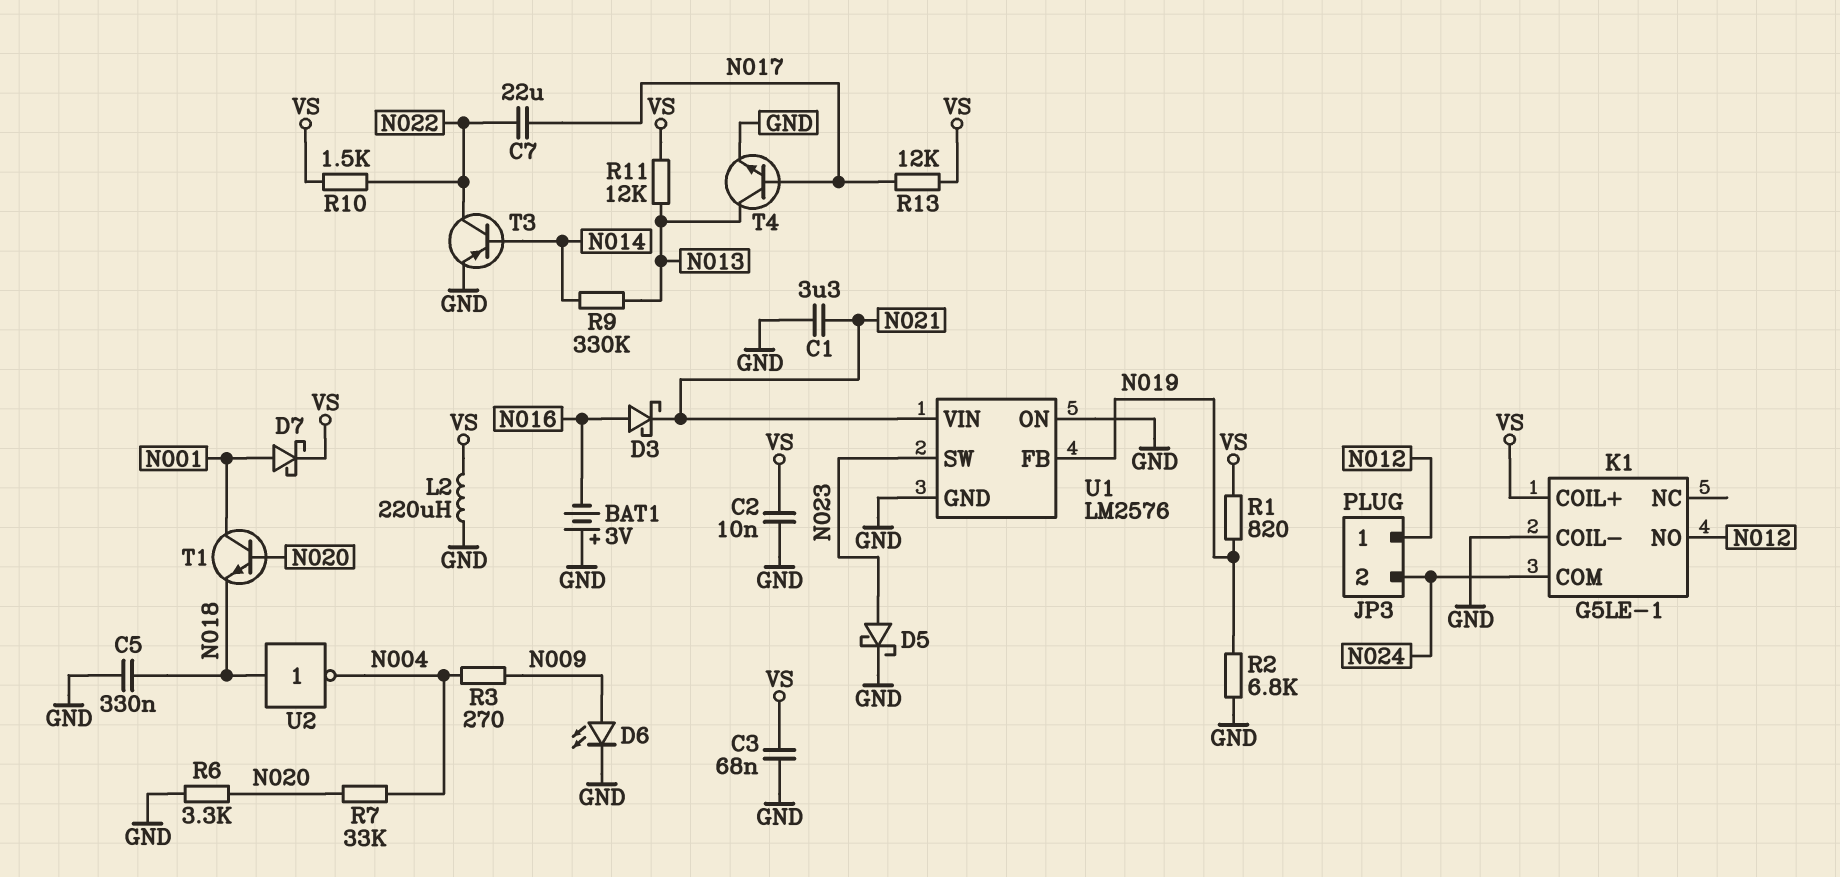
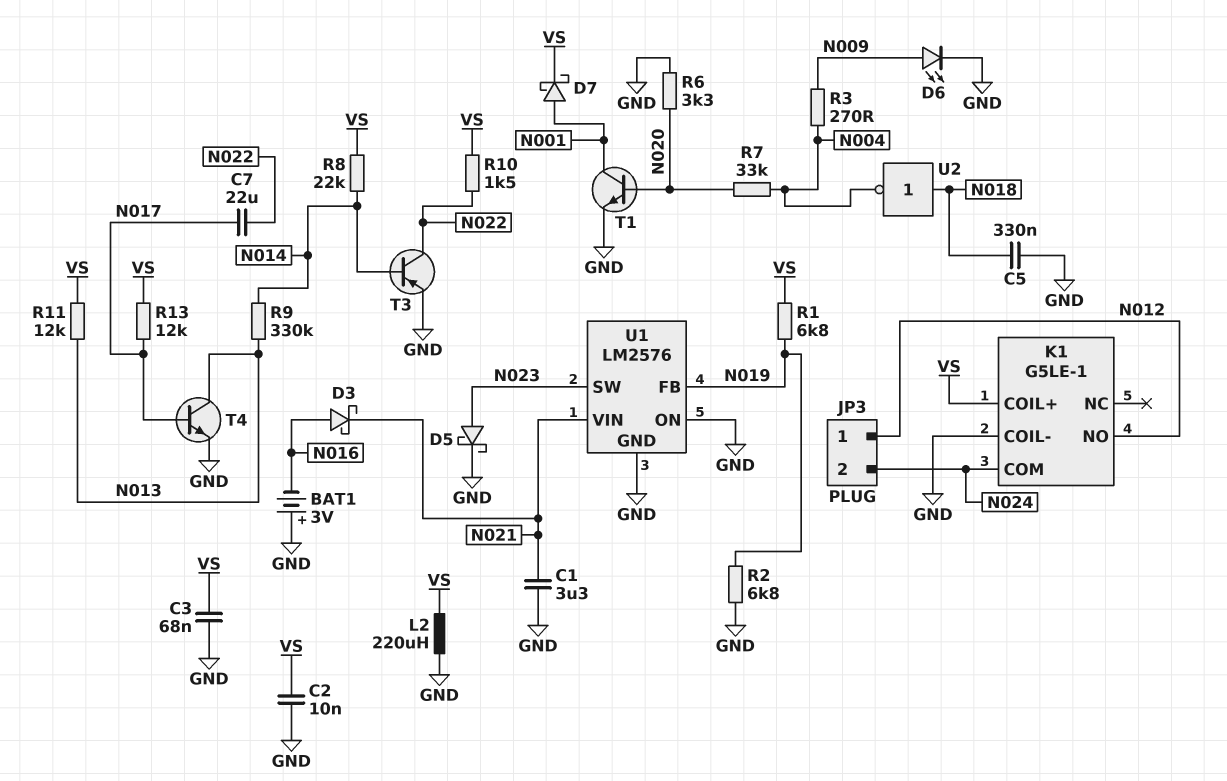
R1: 820 (N019, VS) -> 6.8k (N019, VS)
R8: none -> 22k (N014, VS)
T1: NPN (B N020, C N001, E N018) -> NPN (B N020, C N001, E GND)

